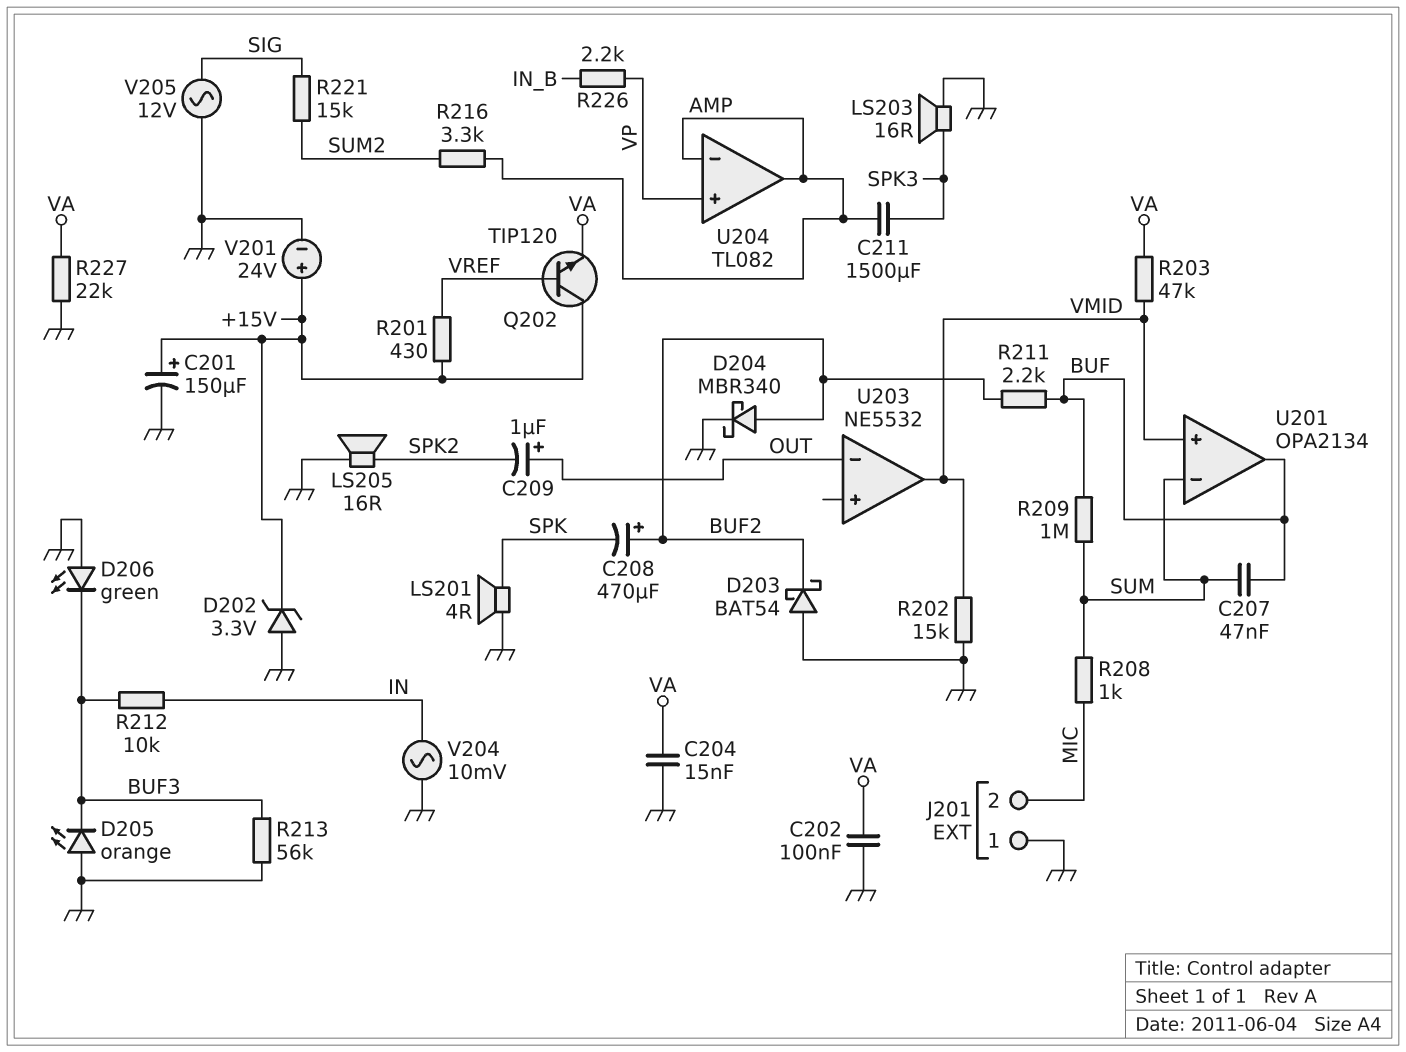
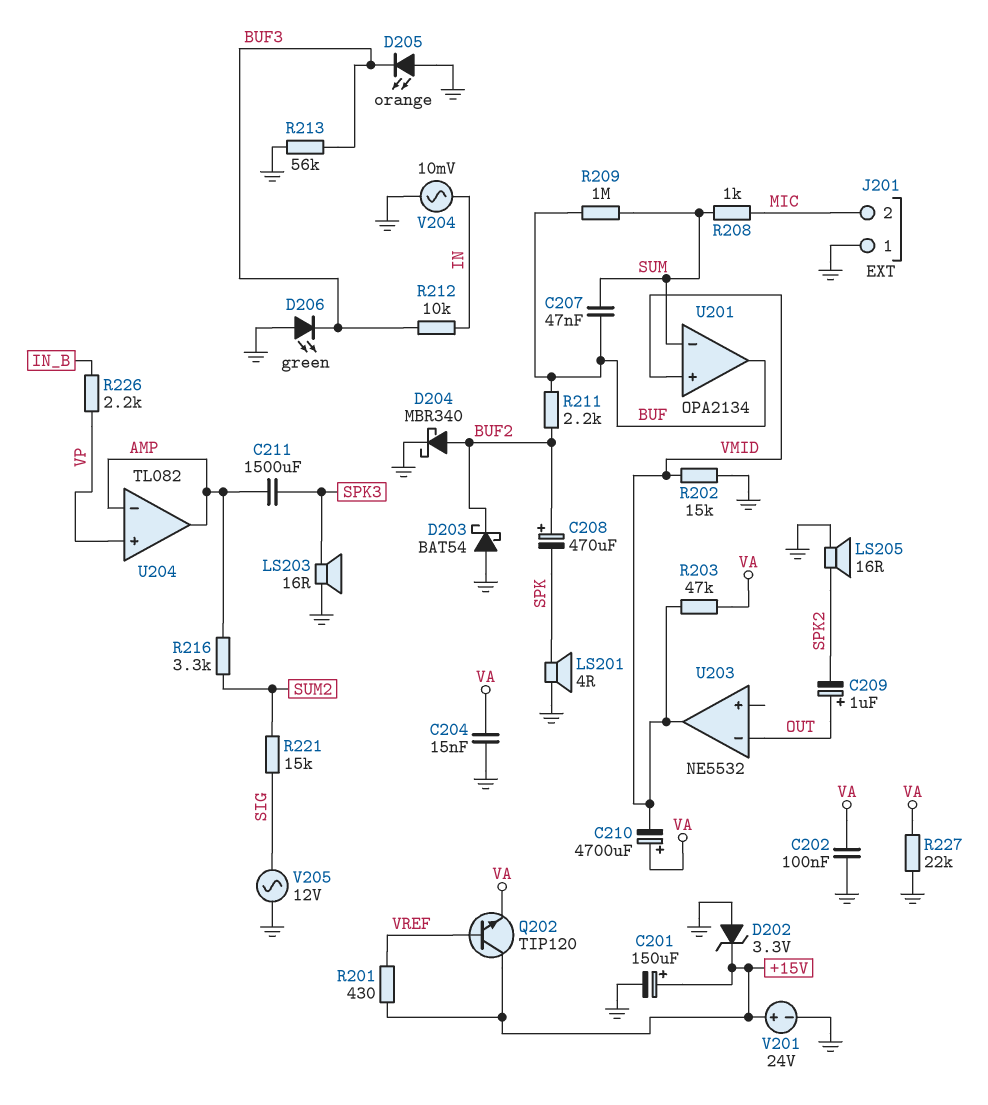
C210: none -> 4700uF (plus VA, minus VMID)

